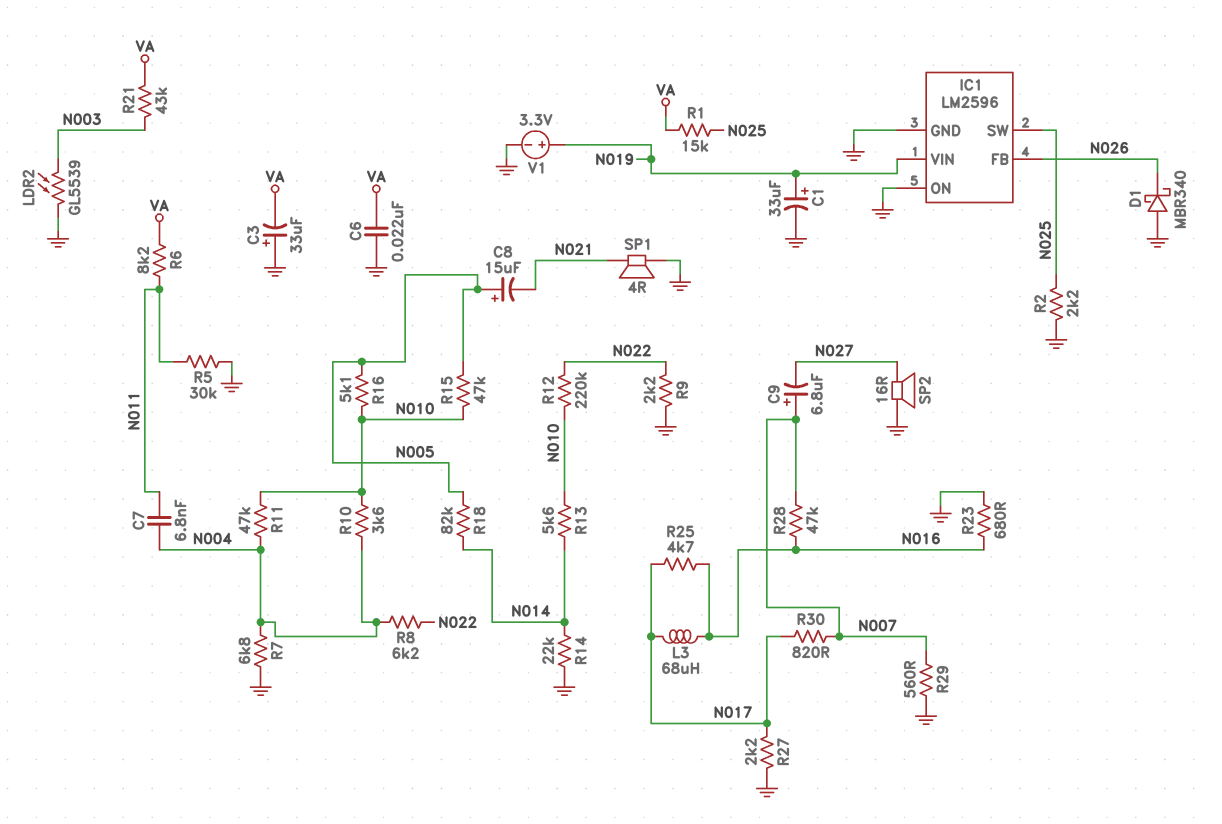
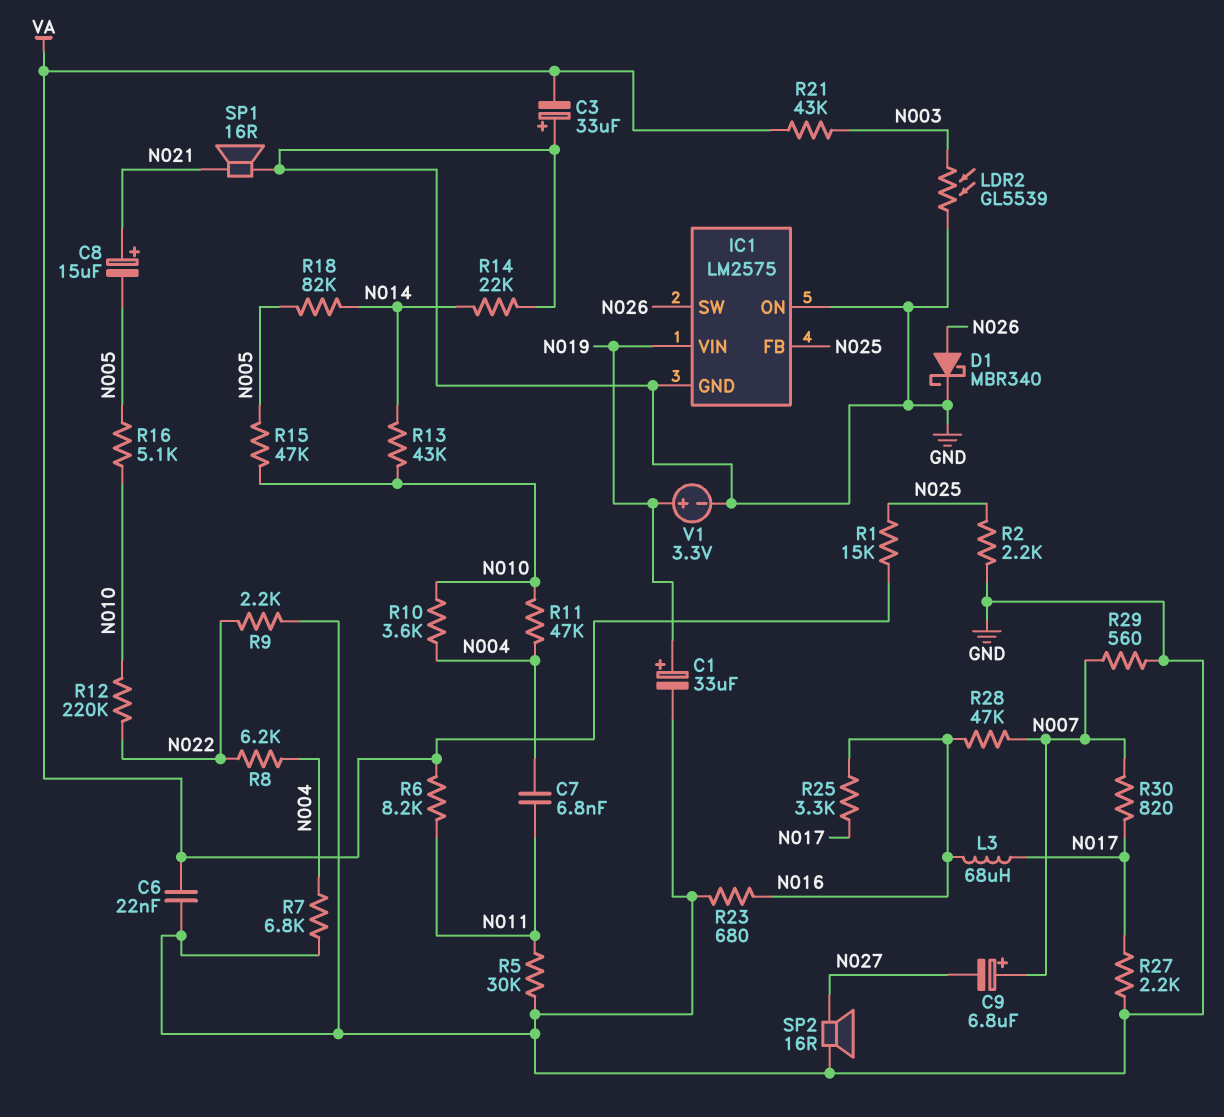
C8: 15uF (plus N005, minus N021) -> 15uF (plus N021, minus N005)
D1: schottky MBR340 (A GND, K N026) -> schottky MBR340 (A N026, K GND)
IC1: LM2596 -> LM2575
IC1 pin FB: N026 -> N025
IC1 pin SW: N025 -> N026
R13: 5.6k (N010, N014) -> 43k (N010, N014)
R25: 4.7k (N016, N017) -> 3.3k (N016, N017)
SP1: speaker 4R (GND, N021) -> speaker 16R (GND, N021)

